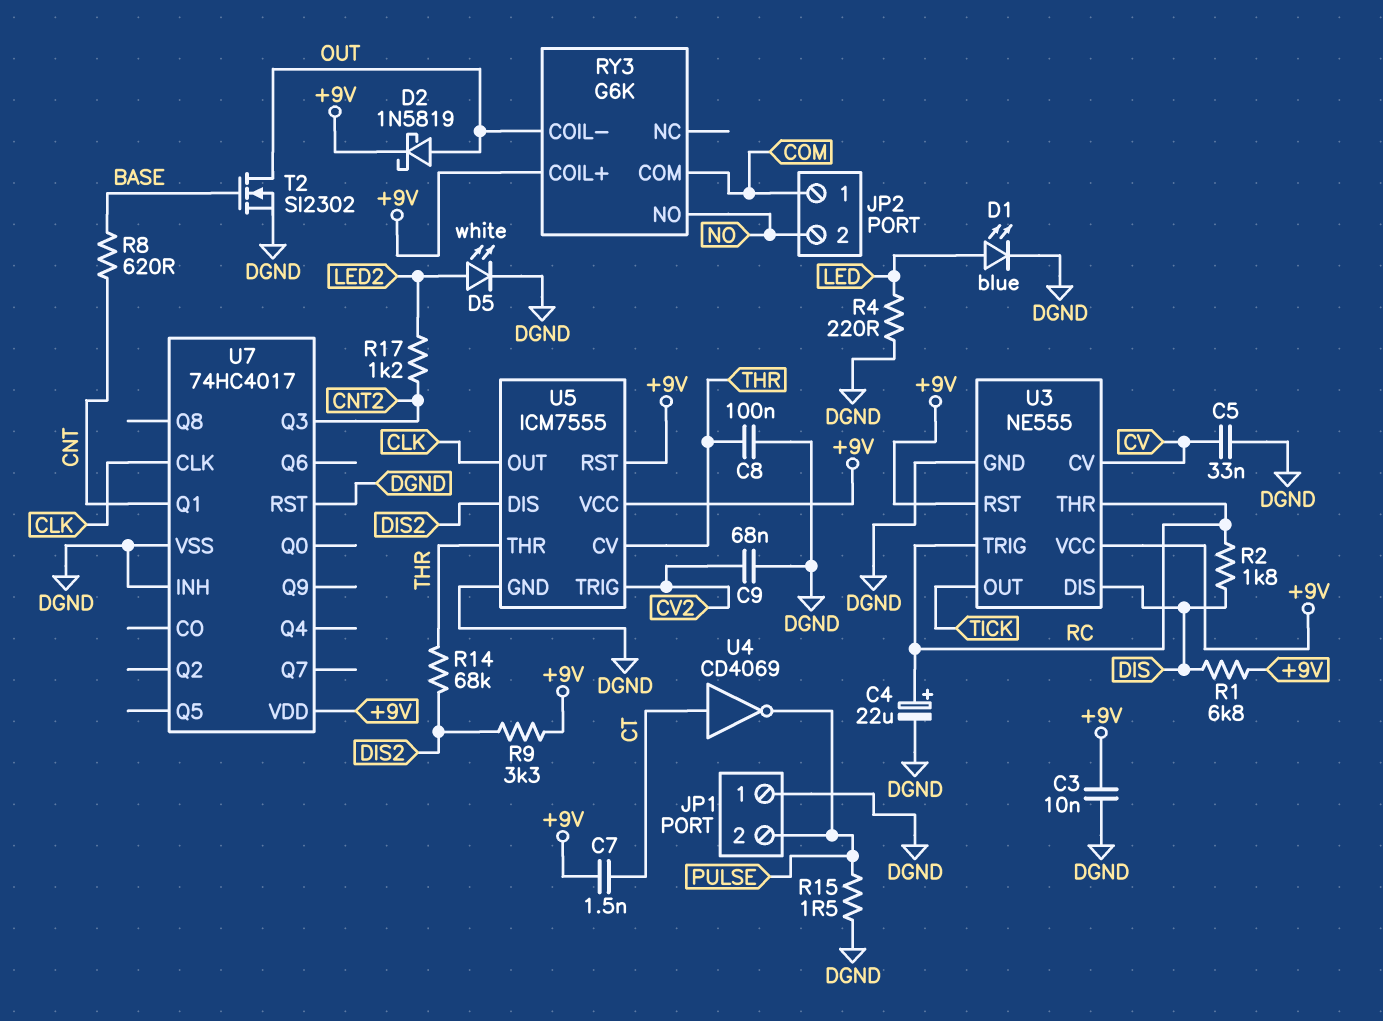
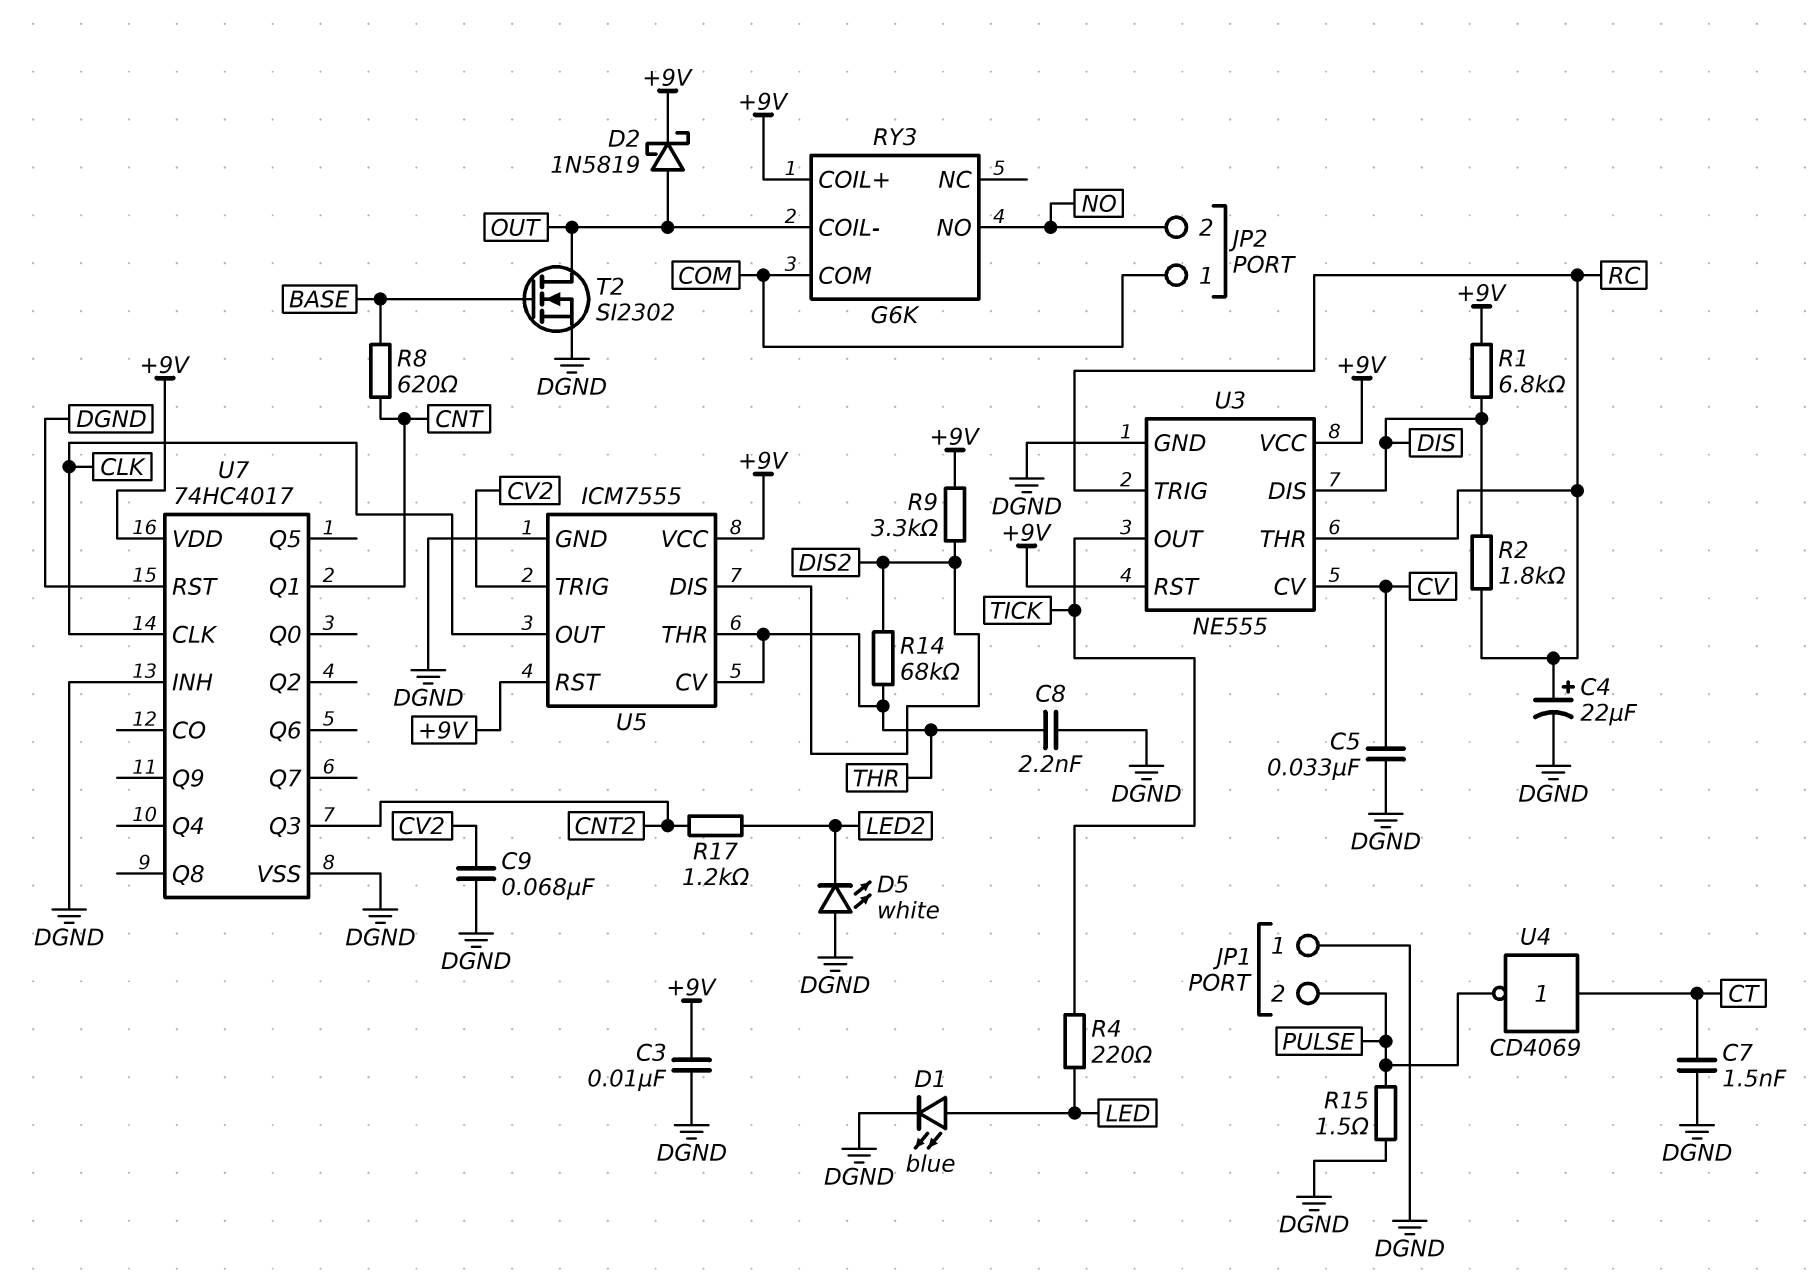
C7: 1.5nF (+9V, CT) -> 1.5nF (CT, DGND)
C8: 100nF (DGND, THR) -> 2.2nF (DGND, THR)
D5: LED white (A LED2, K DGND) -> LED white (A DGND, K LED2)
R4: 220 (DGND, LED) -> 220 (LED, TICK)

